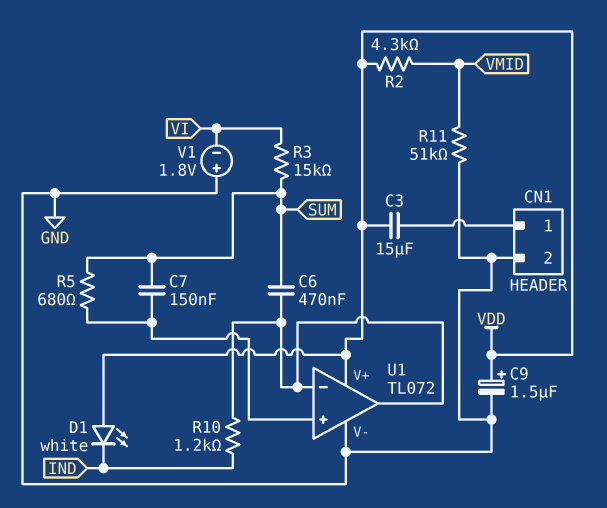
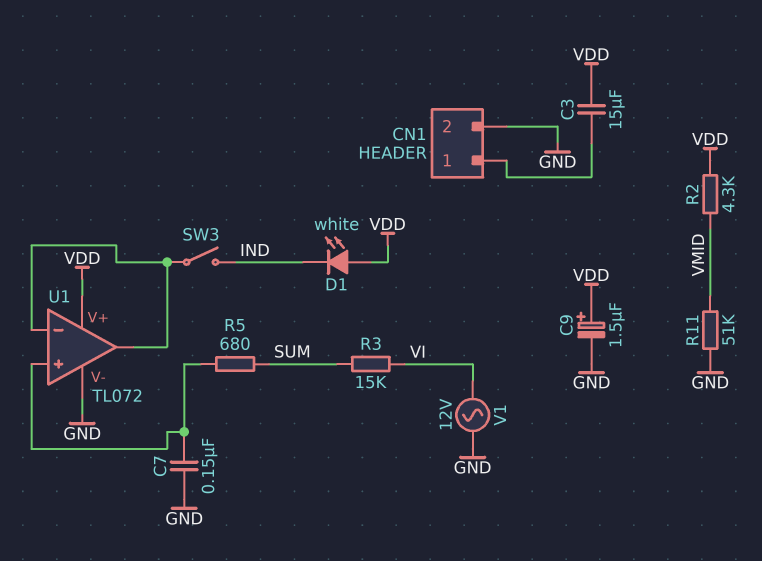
C6: 470nF (SUM, U1/in-) -> none
C7: 150nF (SUM, U1/in+) -> 150nF (GND, U1/in+)
R10: 1.2k (IND, U1/in-) -> none
SW3: none -> switch (IND, U1/in-)
V1: 1.8V (plus GND, minus VI) -> AC 12V (GND, VI)

